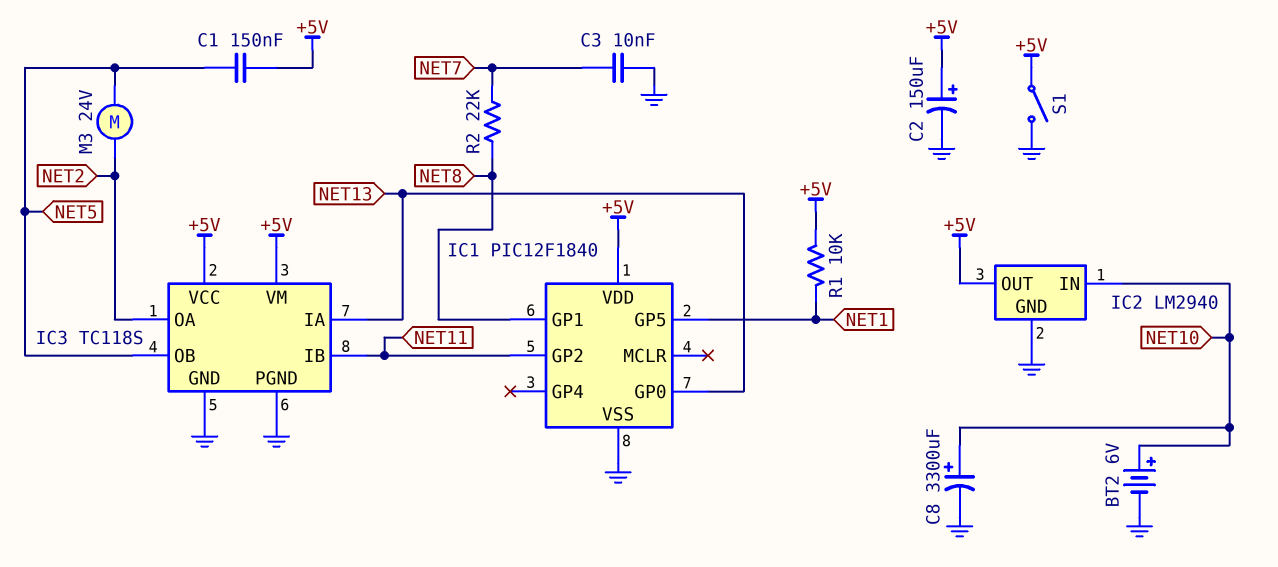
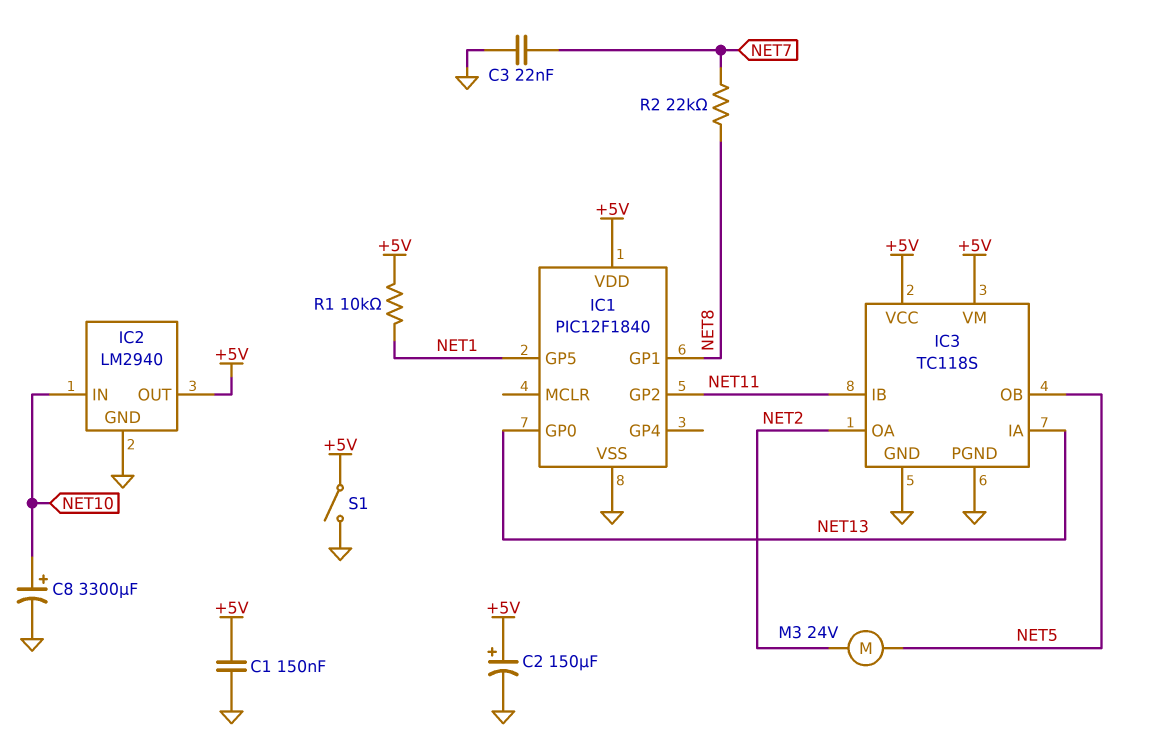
BT2: 6V (plus NET10, minus GND) -> none
C1: 150nF (+5V, NET5) -> 150nF (+5V, GND)
C3: 10nF (GND, NET7) -> 22nF (GND, NET7)

